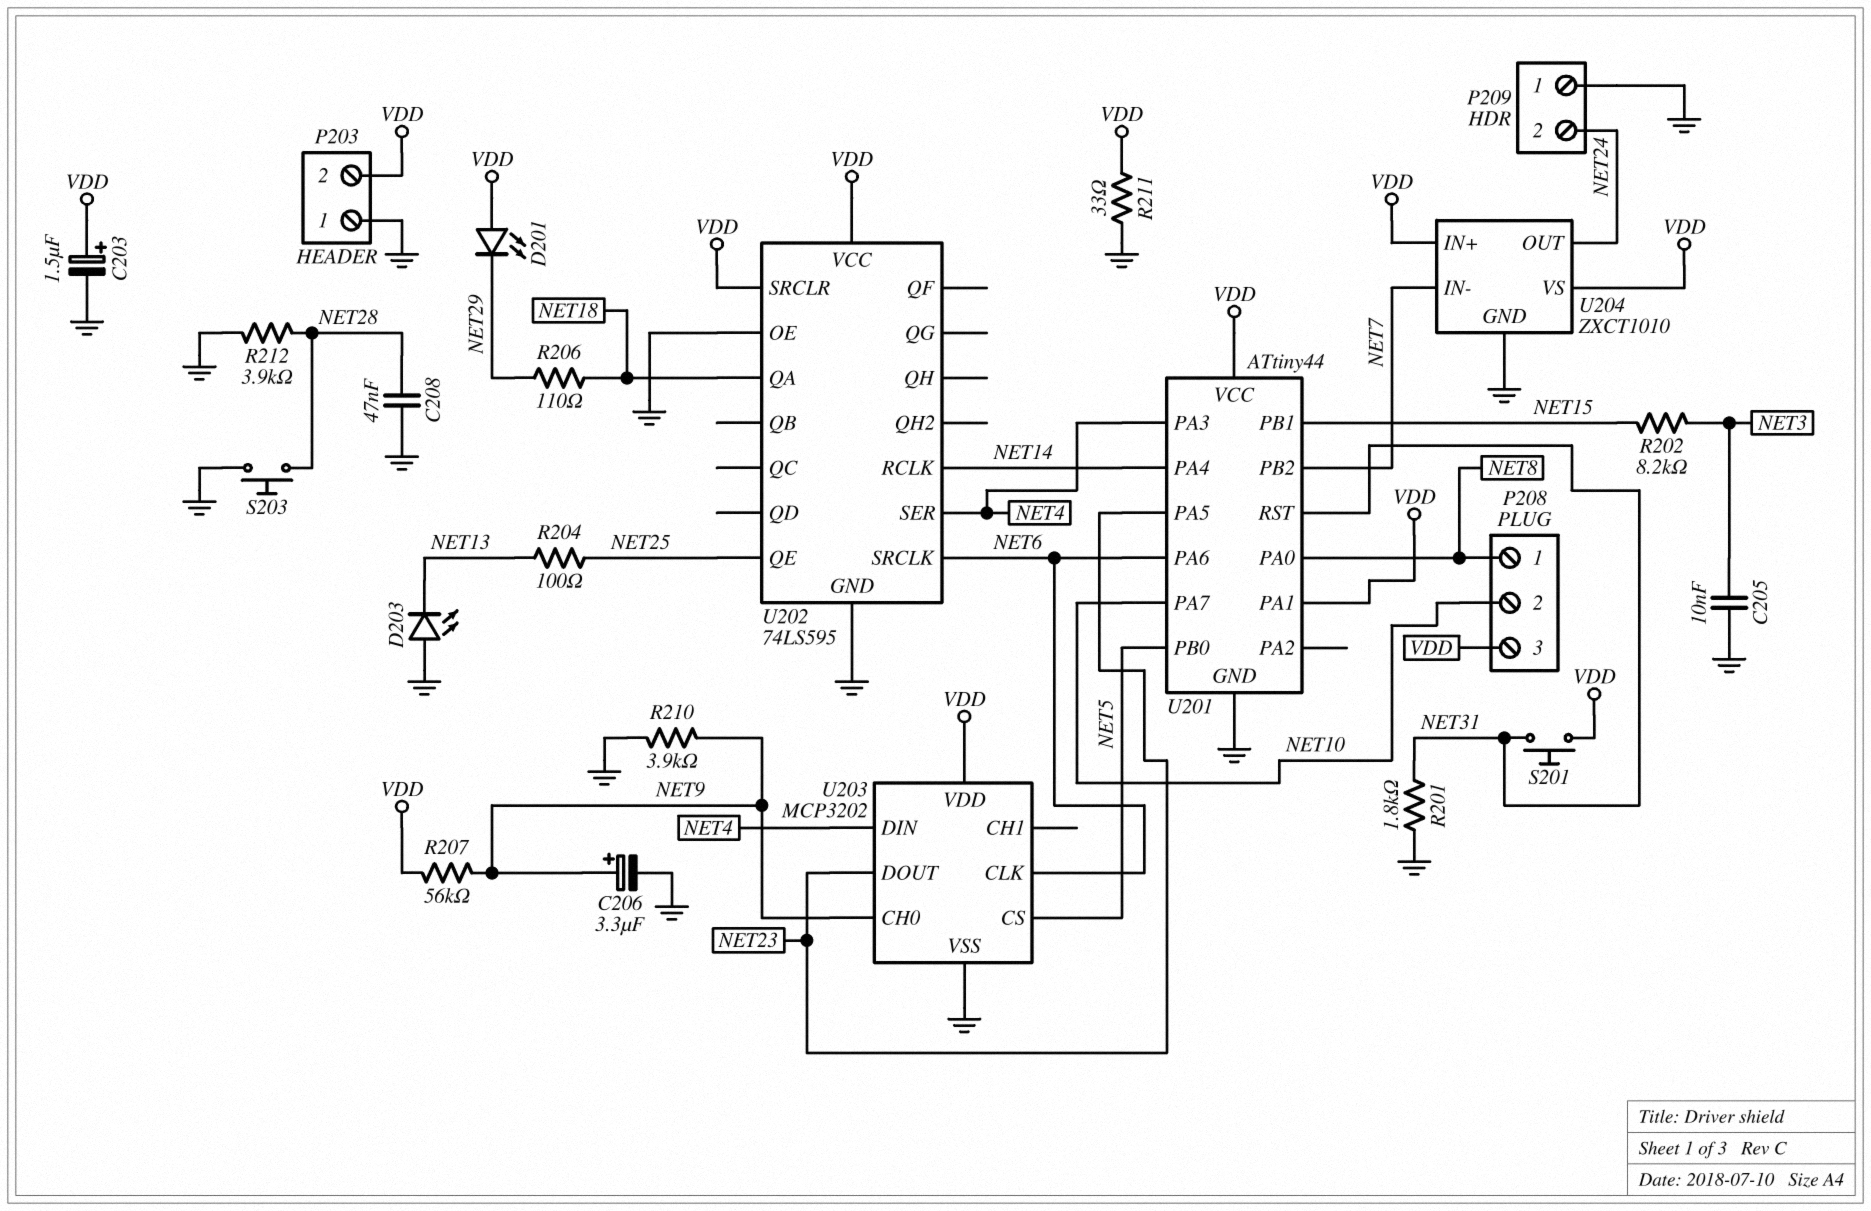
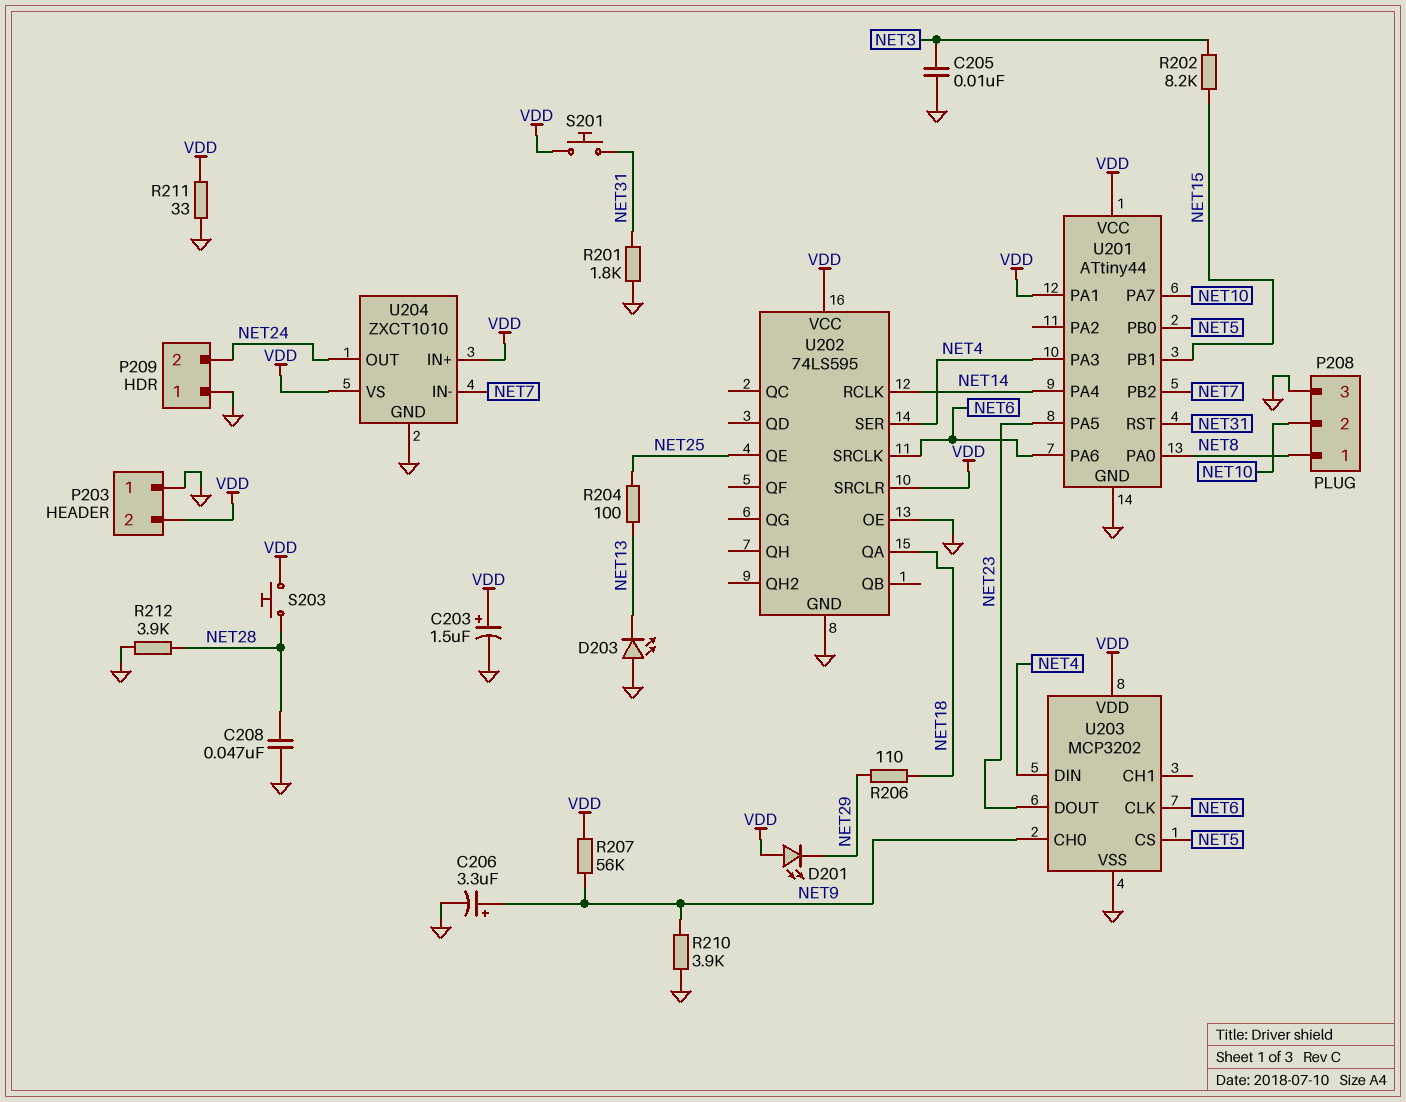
P208 pin 3: VDD -> GND
S203: button (GND, NET28) -> button (NET28, VDD)

